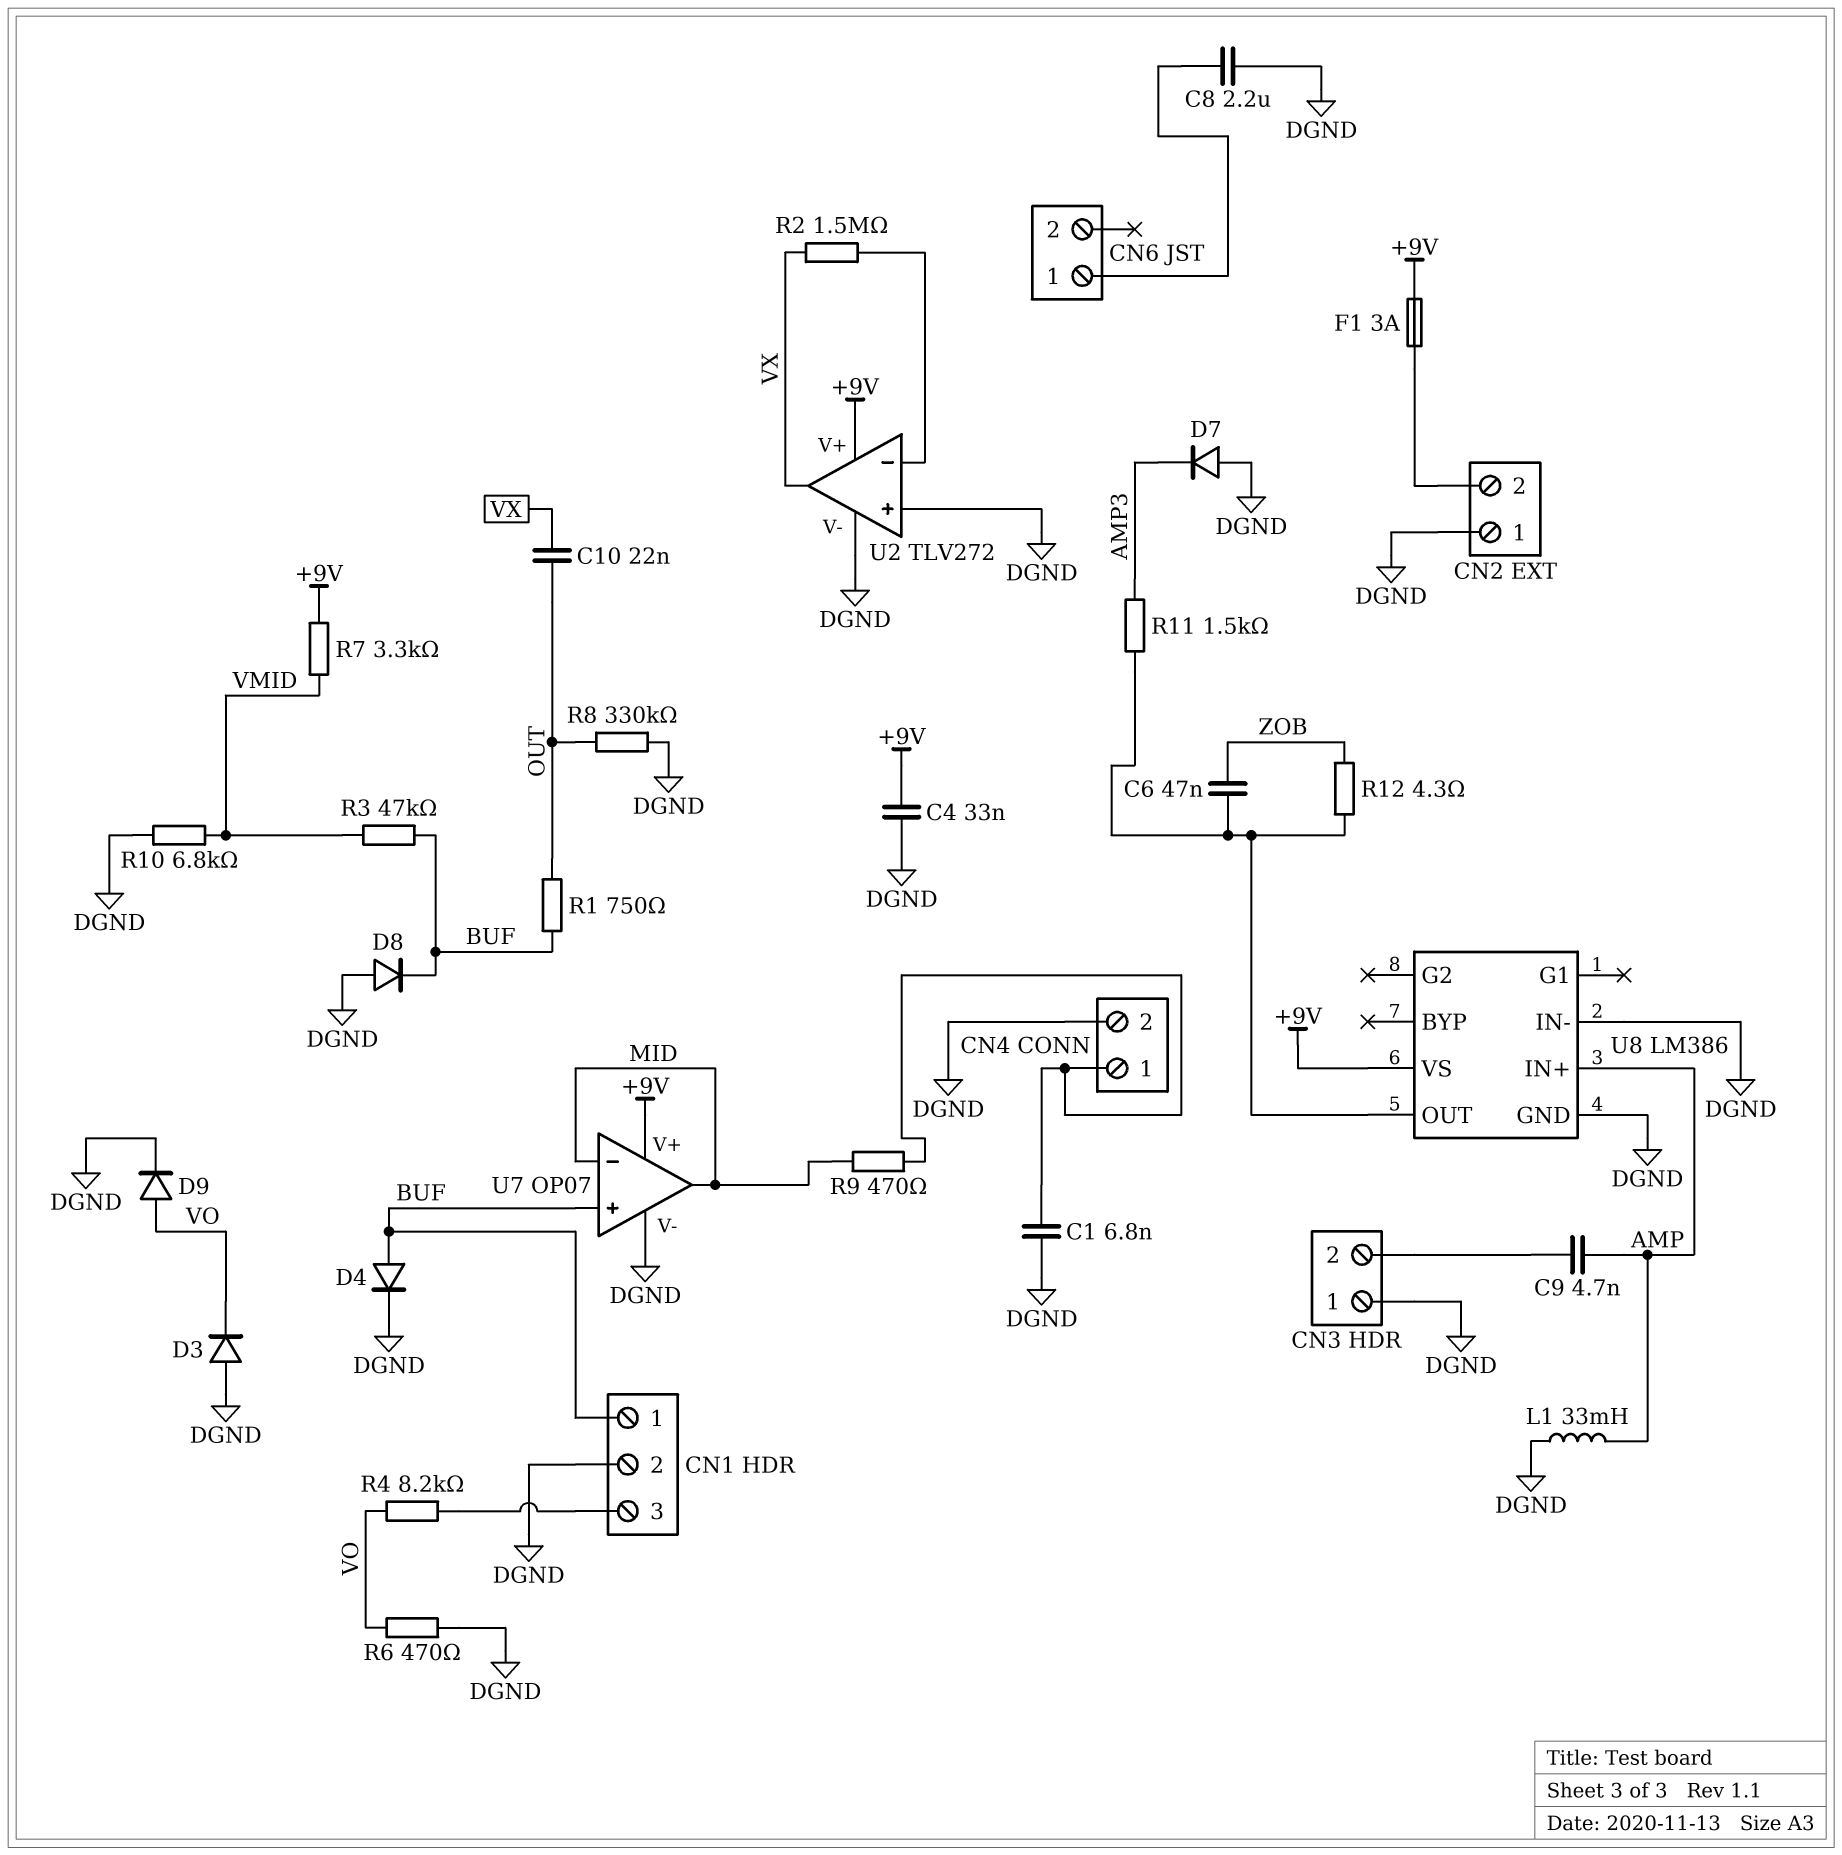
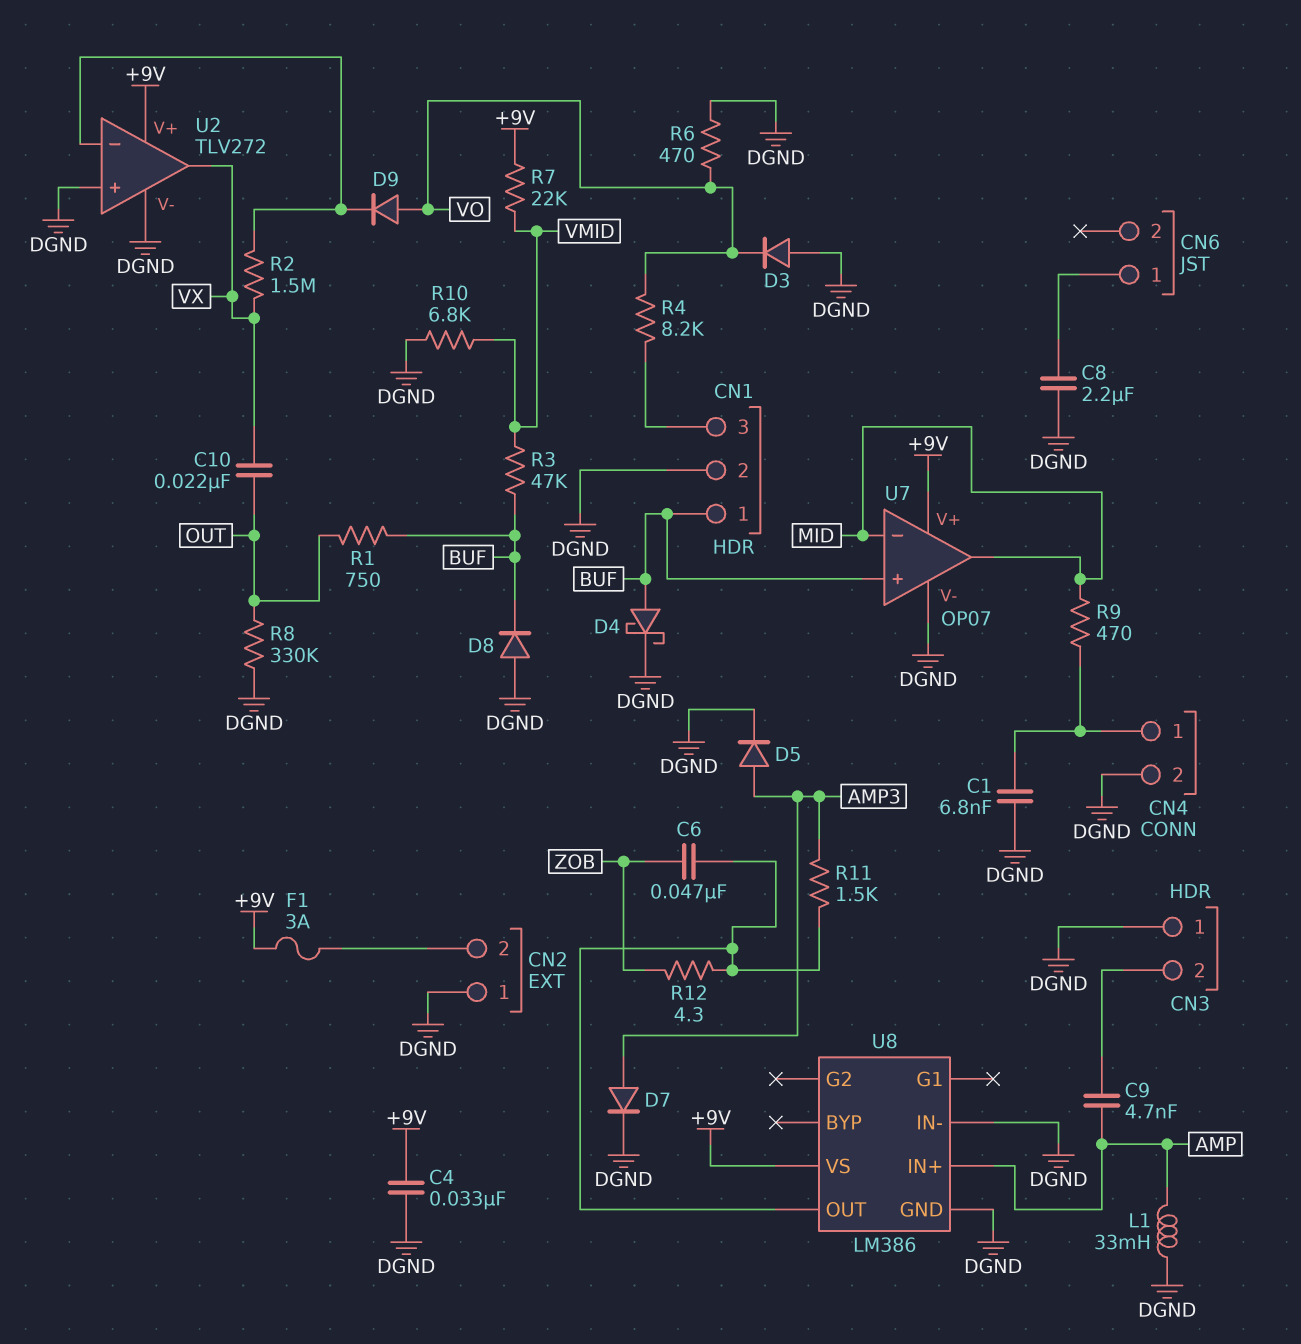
D4: diode (A BUF, K DGND) -> schottky (A BUF, K DGND)
D5: none -> diode (A AMP3, K DGND)
D7: diode (A DGND, K AMP3) -> diode (A AMP3, K DGND)
D9: diode (A VO, K DGND) -> diode (A VO, K U2/in-)
R7: 3.3k (+9V, VMID) -> 22k (+9V, VMID)

